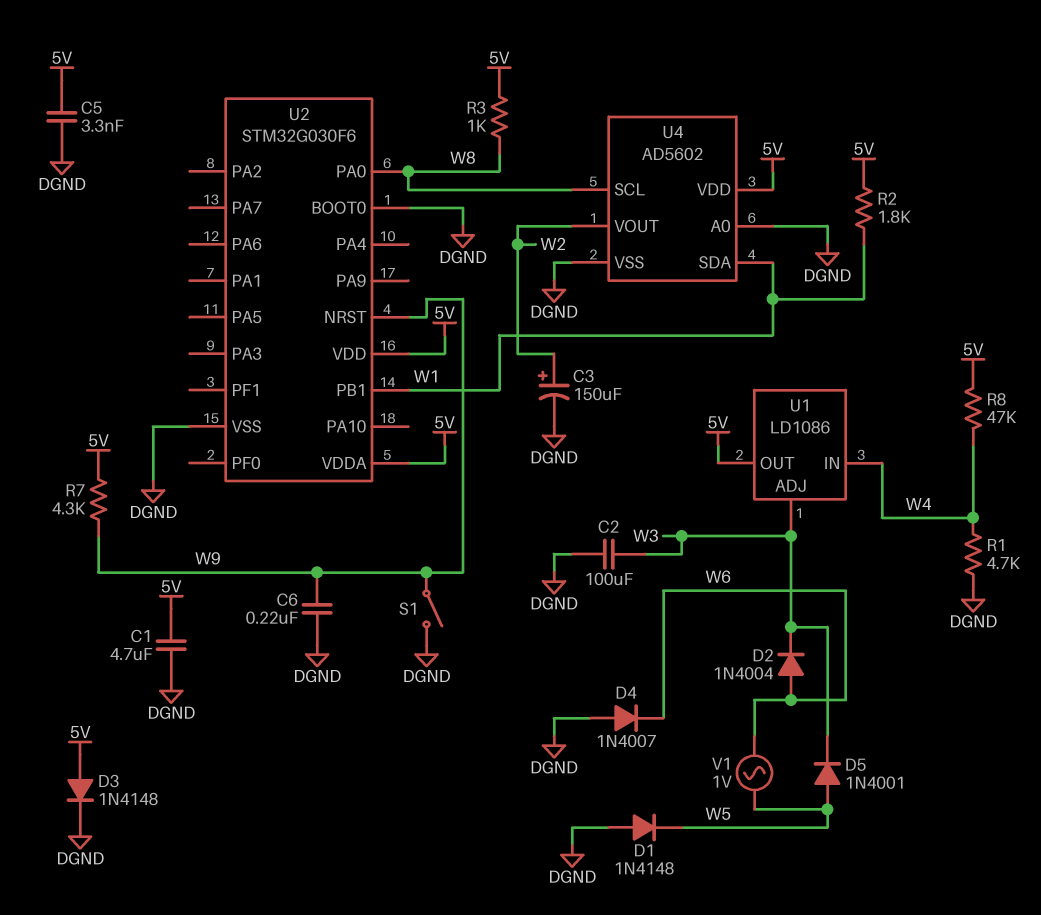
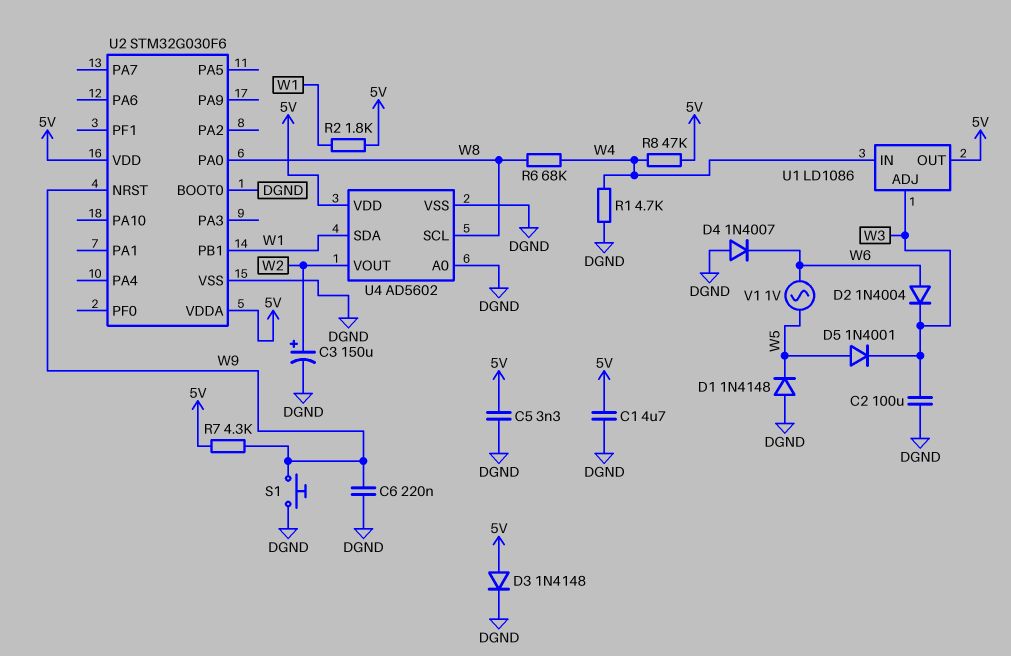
R3: 1k (5V, W8) -> none
R6: none -> 68k (W4, W8)
S1: switch (DGND, W9) -> button (DGND, W9)

